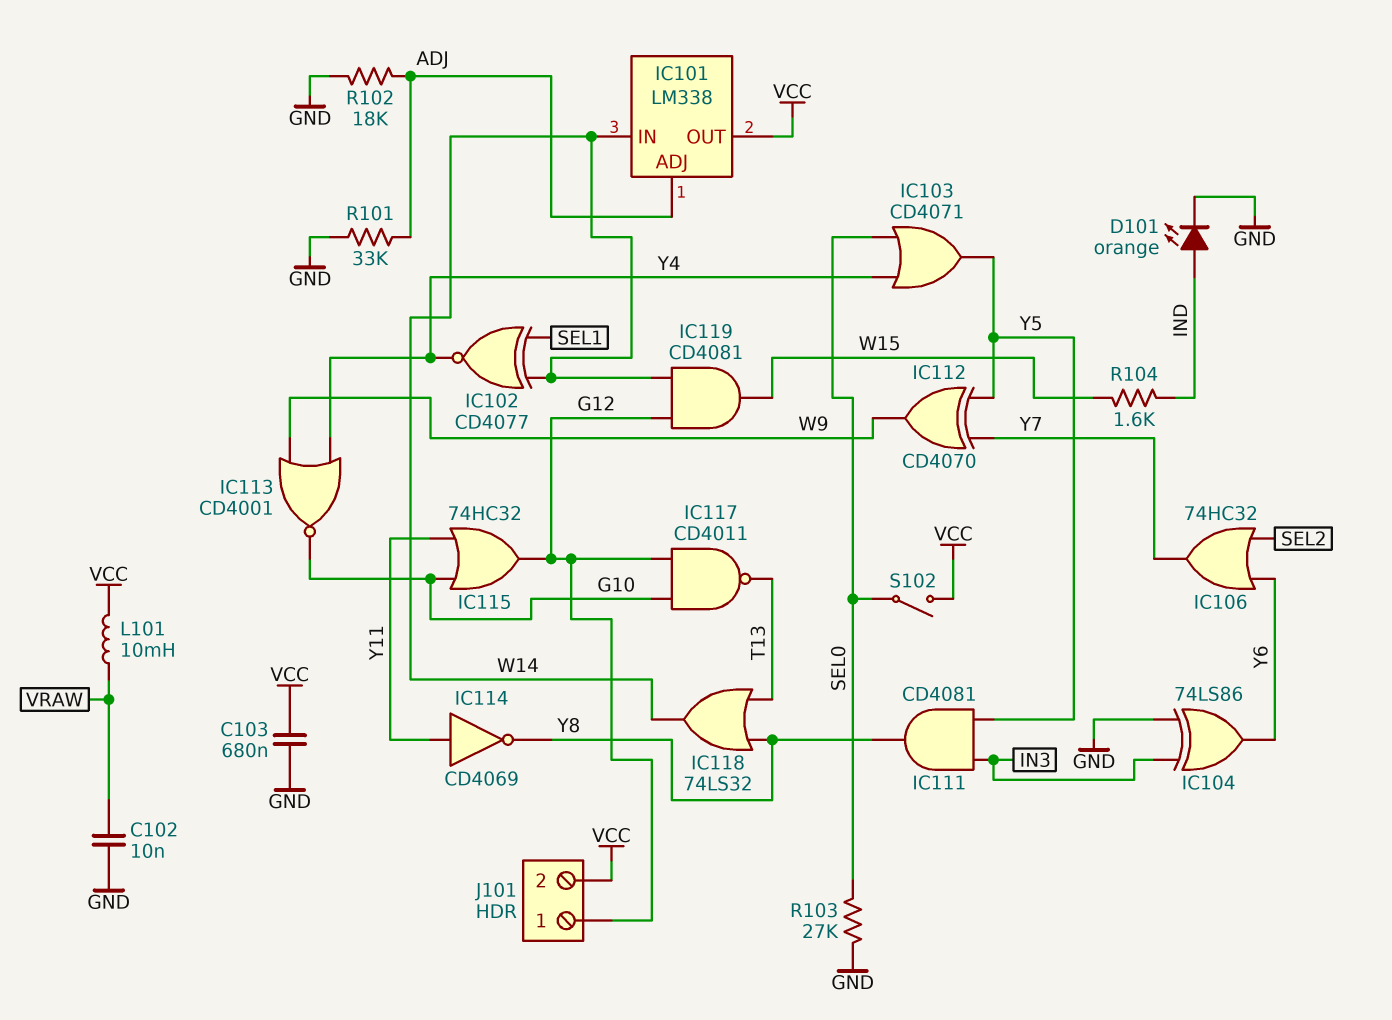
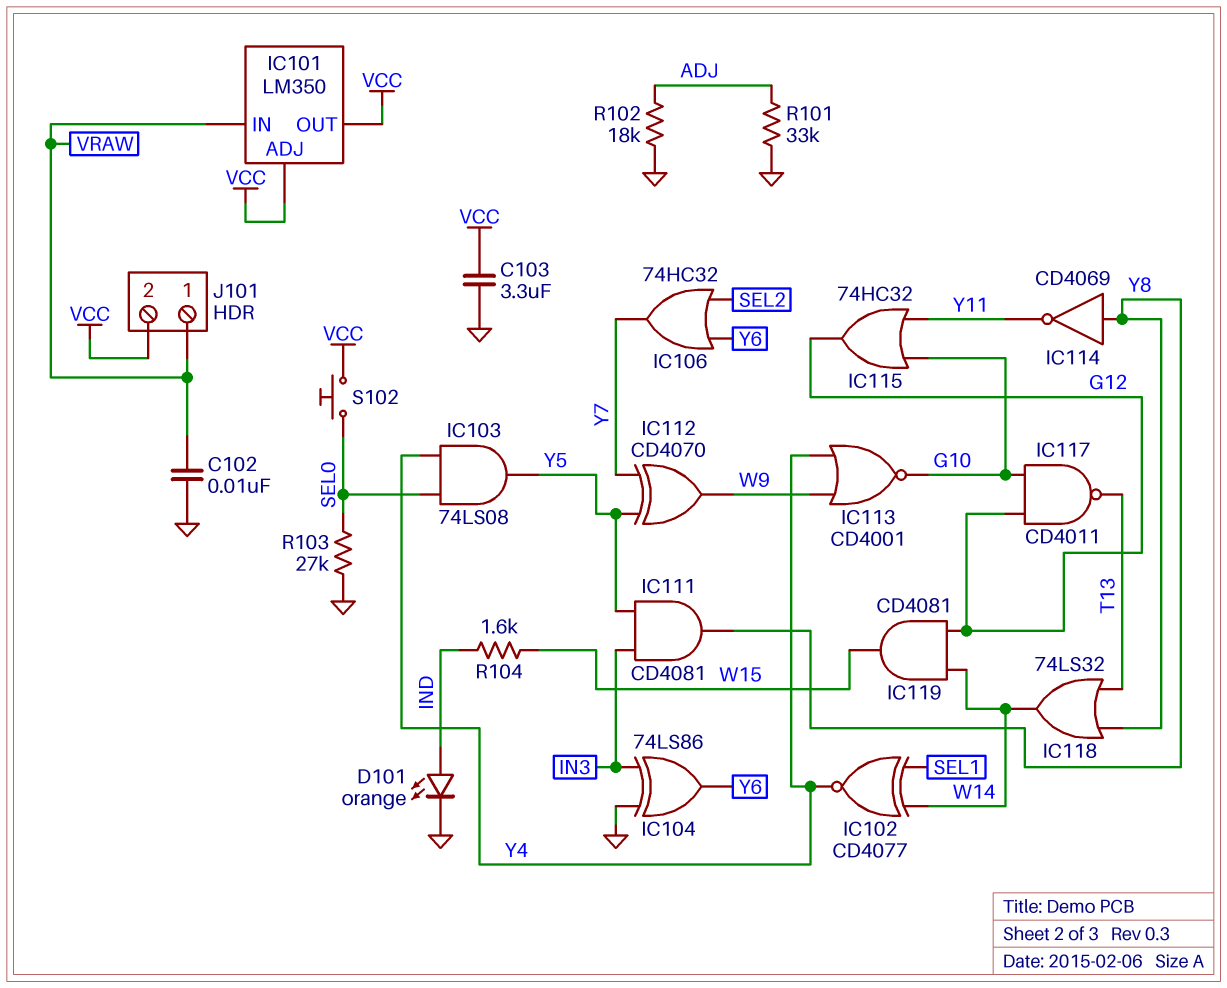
C103: 680nF (GND, VCC) -> 3.3uF (GND, VCC)
IC101: LM338 -> LM350
IC101 pin ADJ: ADJ -> VCC
IC101 pin IN: W14 -> VRAW
IC103: OR CD4071 (in SEL0, in Y4, out Y5) -> AND 74LS08 (in SEL0, in Y4, out Y5)
IC114: NOT CD4069 (in Y11, out Y8) -> NOT CD4069 (in Y8, out Y11)
J101 pin 1: G12 -> VRAW
L101: 10mH (VCC, VRAW) -> none
S102: switch (SEL0, VCC) -> button (SEL0, VCC)

